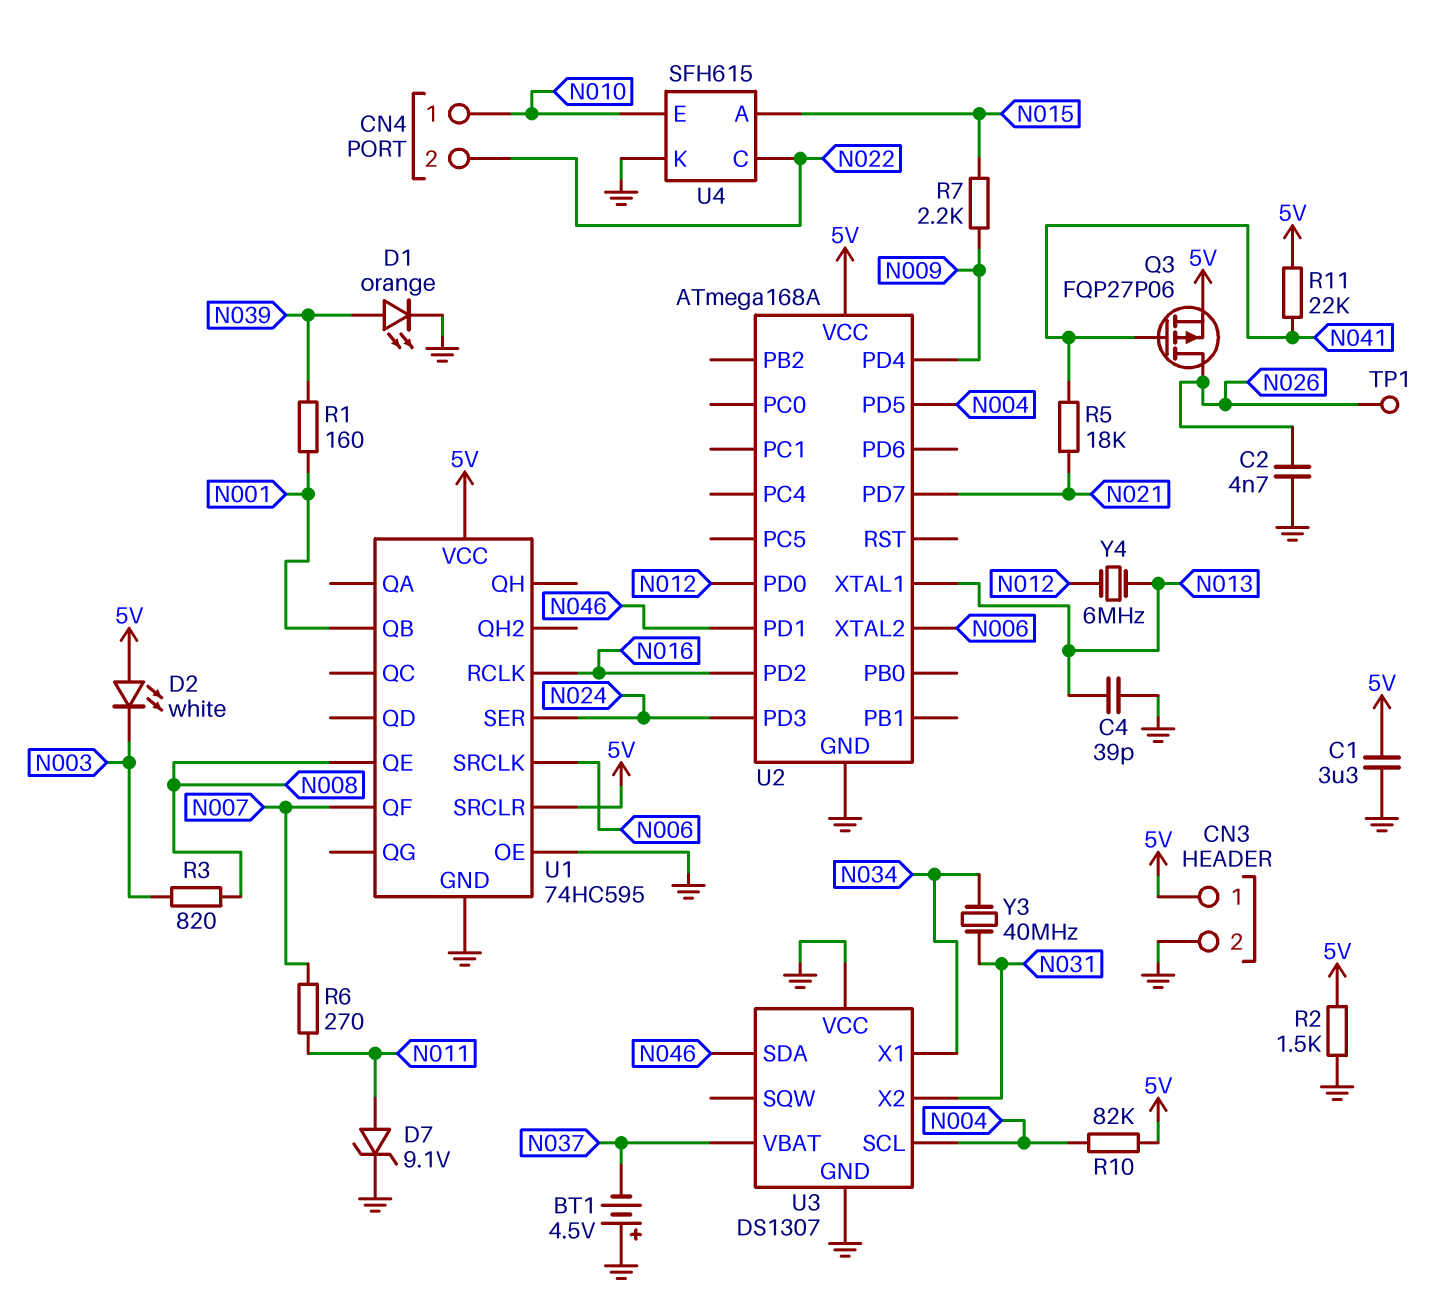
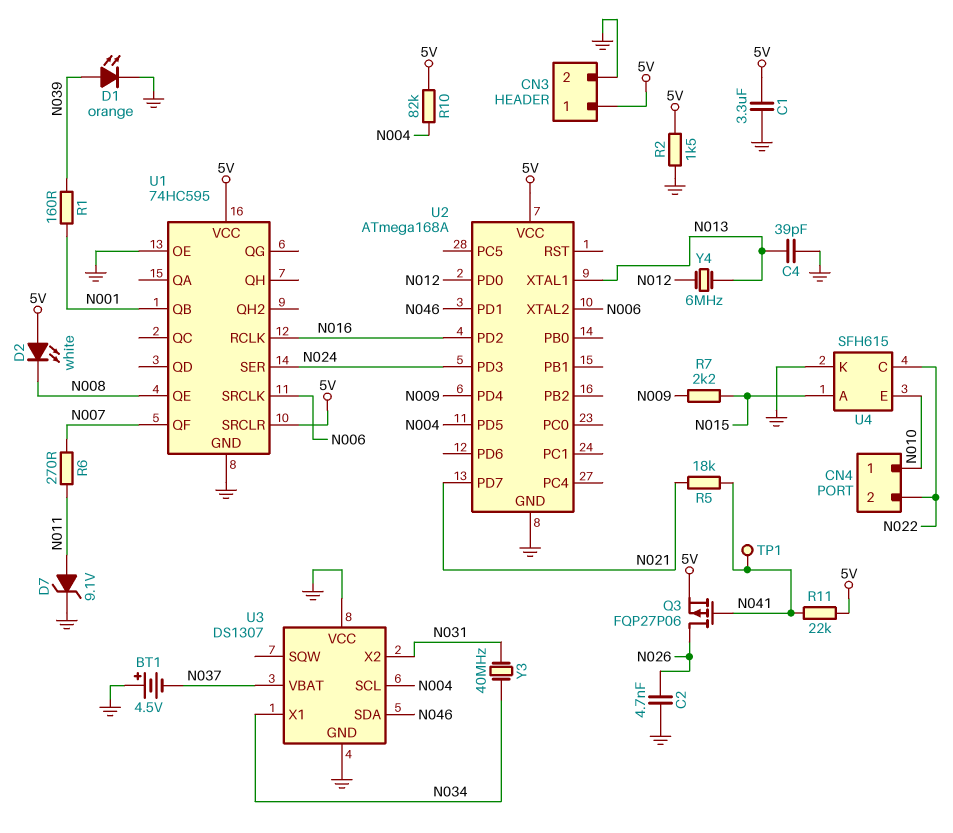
D2: LED white (A 5V, K N003) -> LED white (A 5V, K N008)
R3: 820 (N003, N008) -> none
TP1: test point (N026) -> test point (N041)

